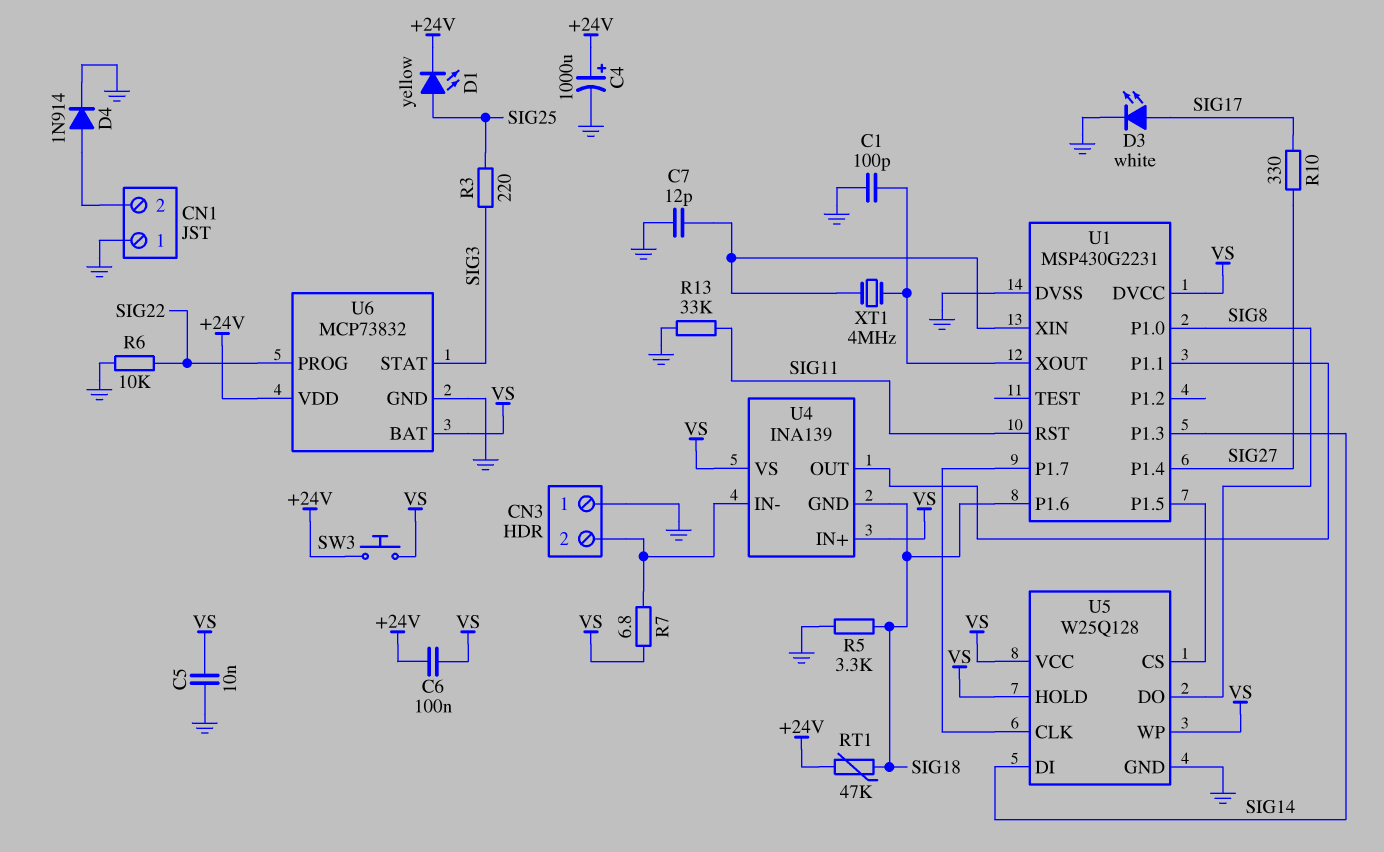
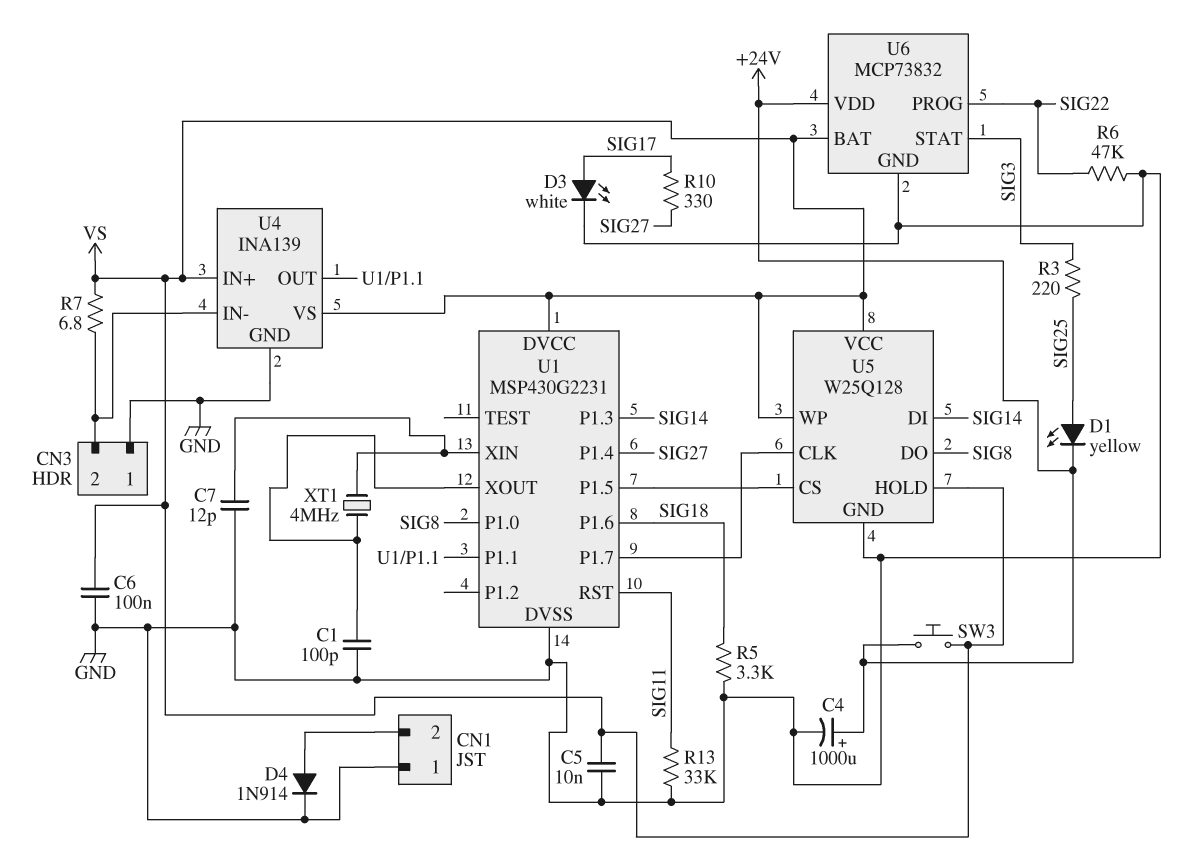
C6: 100nF (+24V, VS) -> 100nF (GND, VS)
R6: 10k (GND, SIG22) -> 47k (GND, SIG22)
RT1: 47k (+24V, SIG18) -> none
U4 pin GND: SIG18 -> GND

